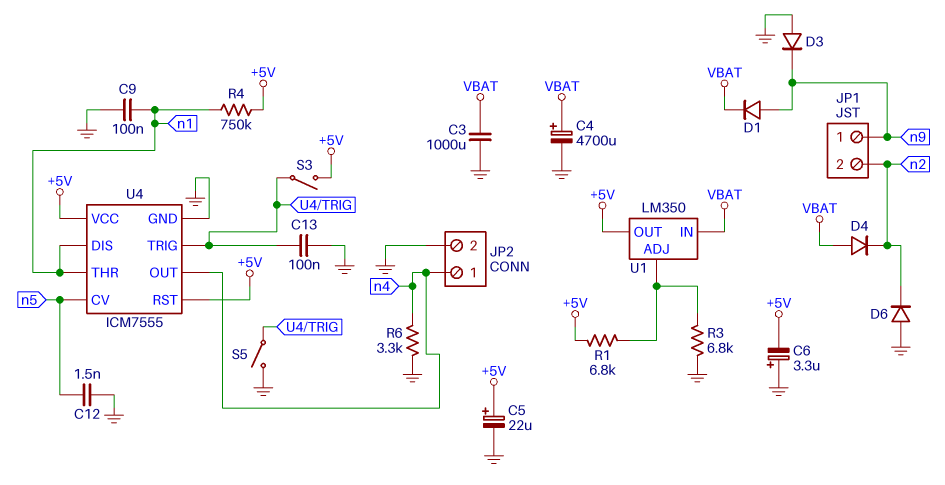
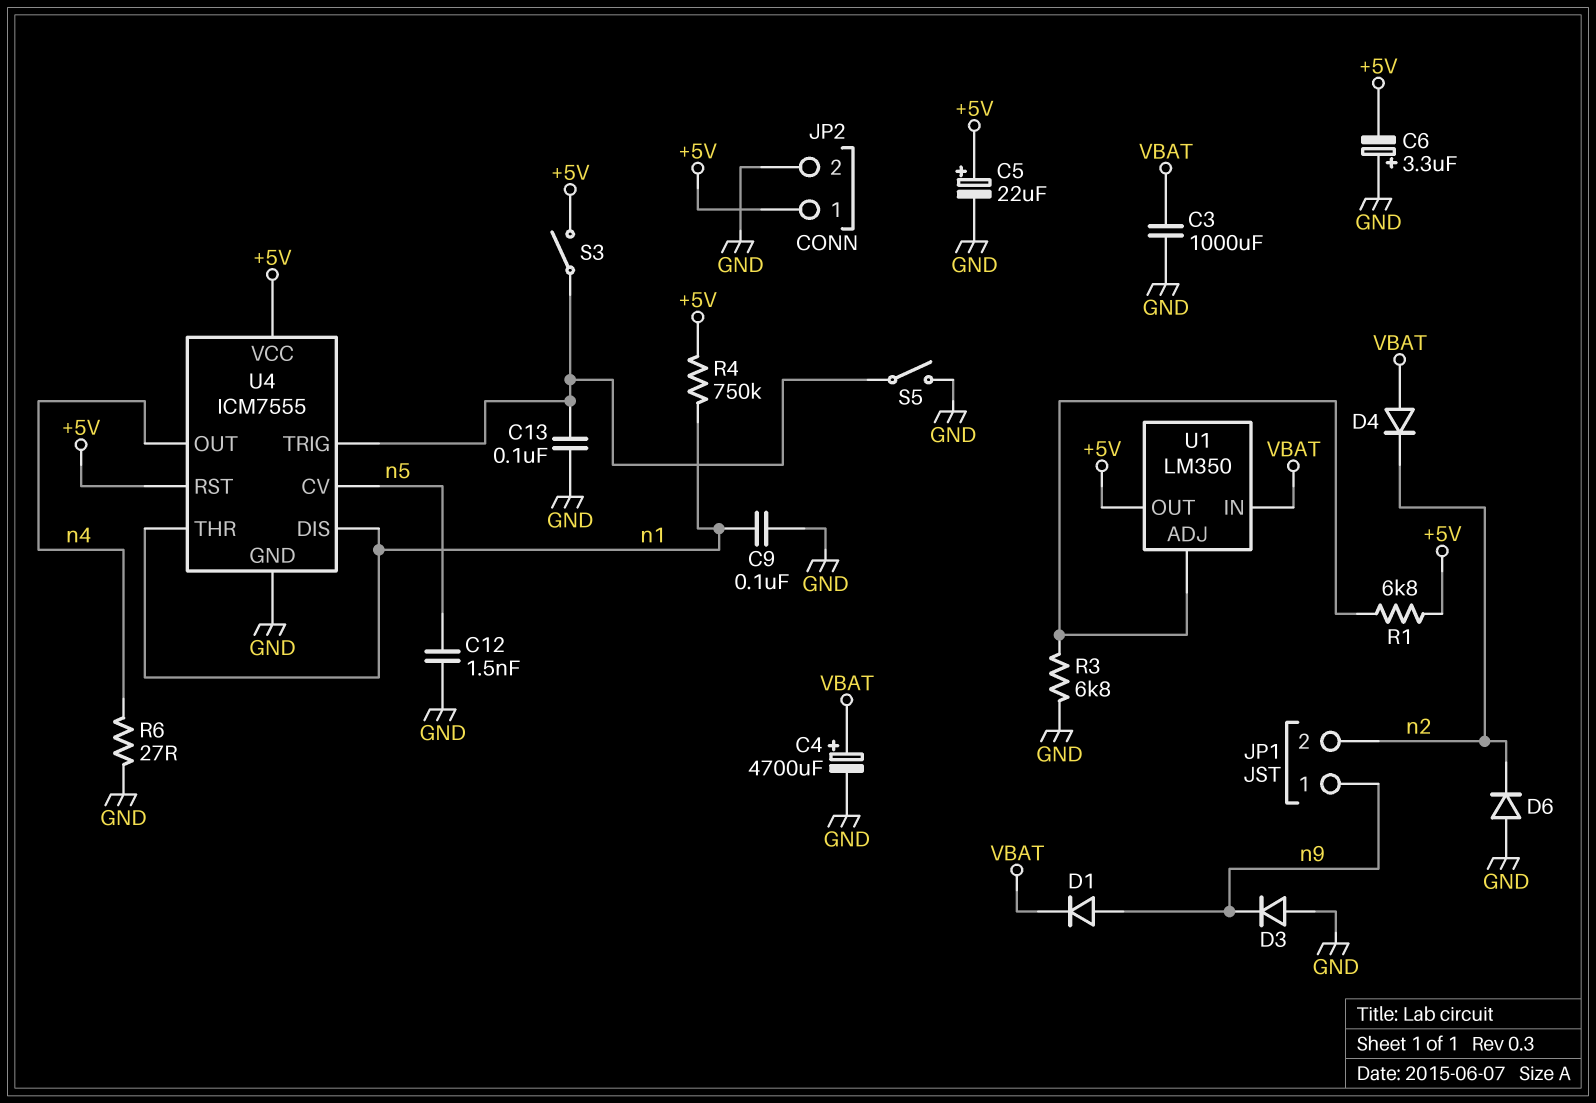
JP2 pin 1: n4 -> +5V
R6: 3.3k (GND, n4) -> 27 (GND, n4)

